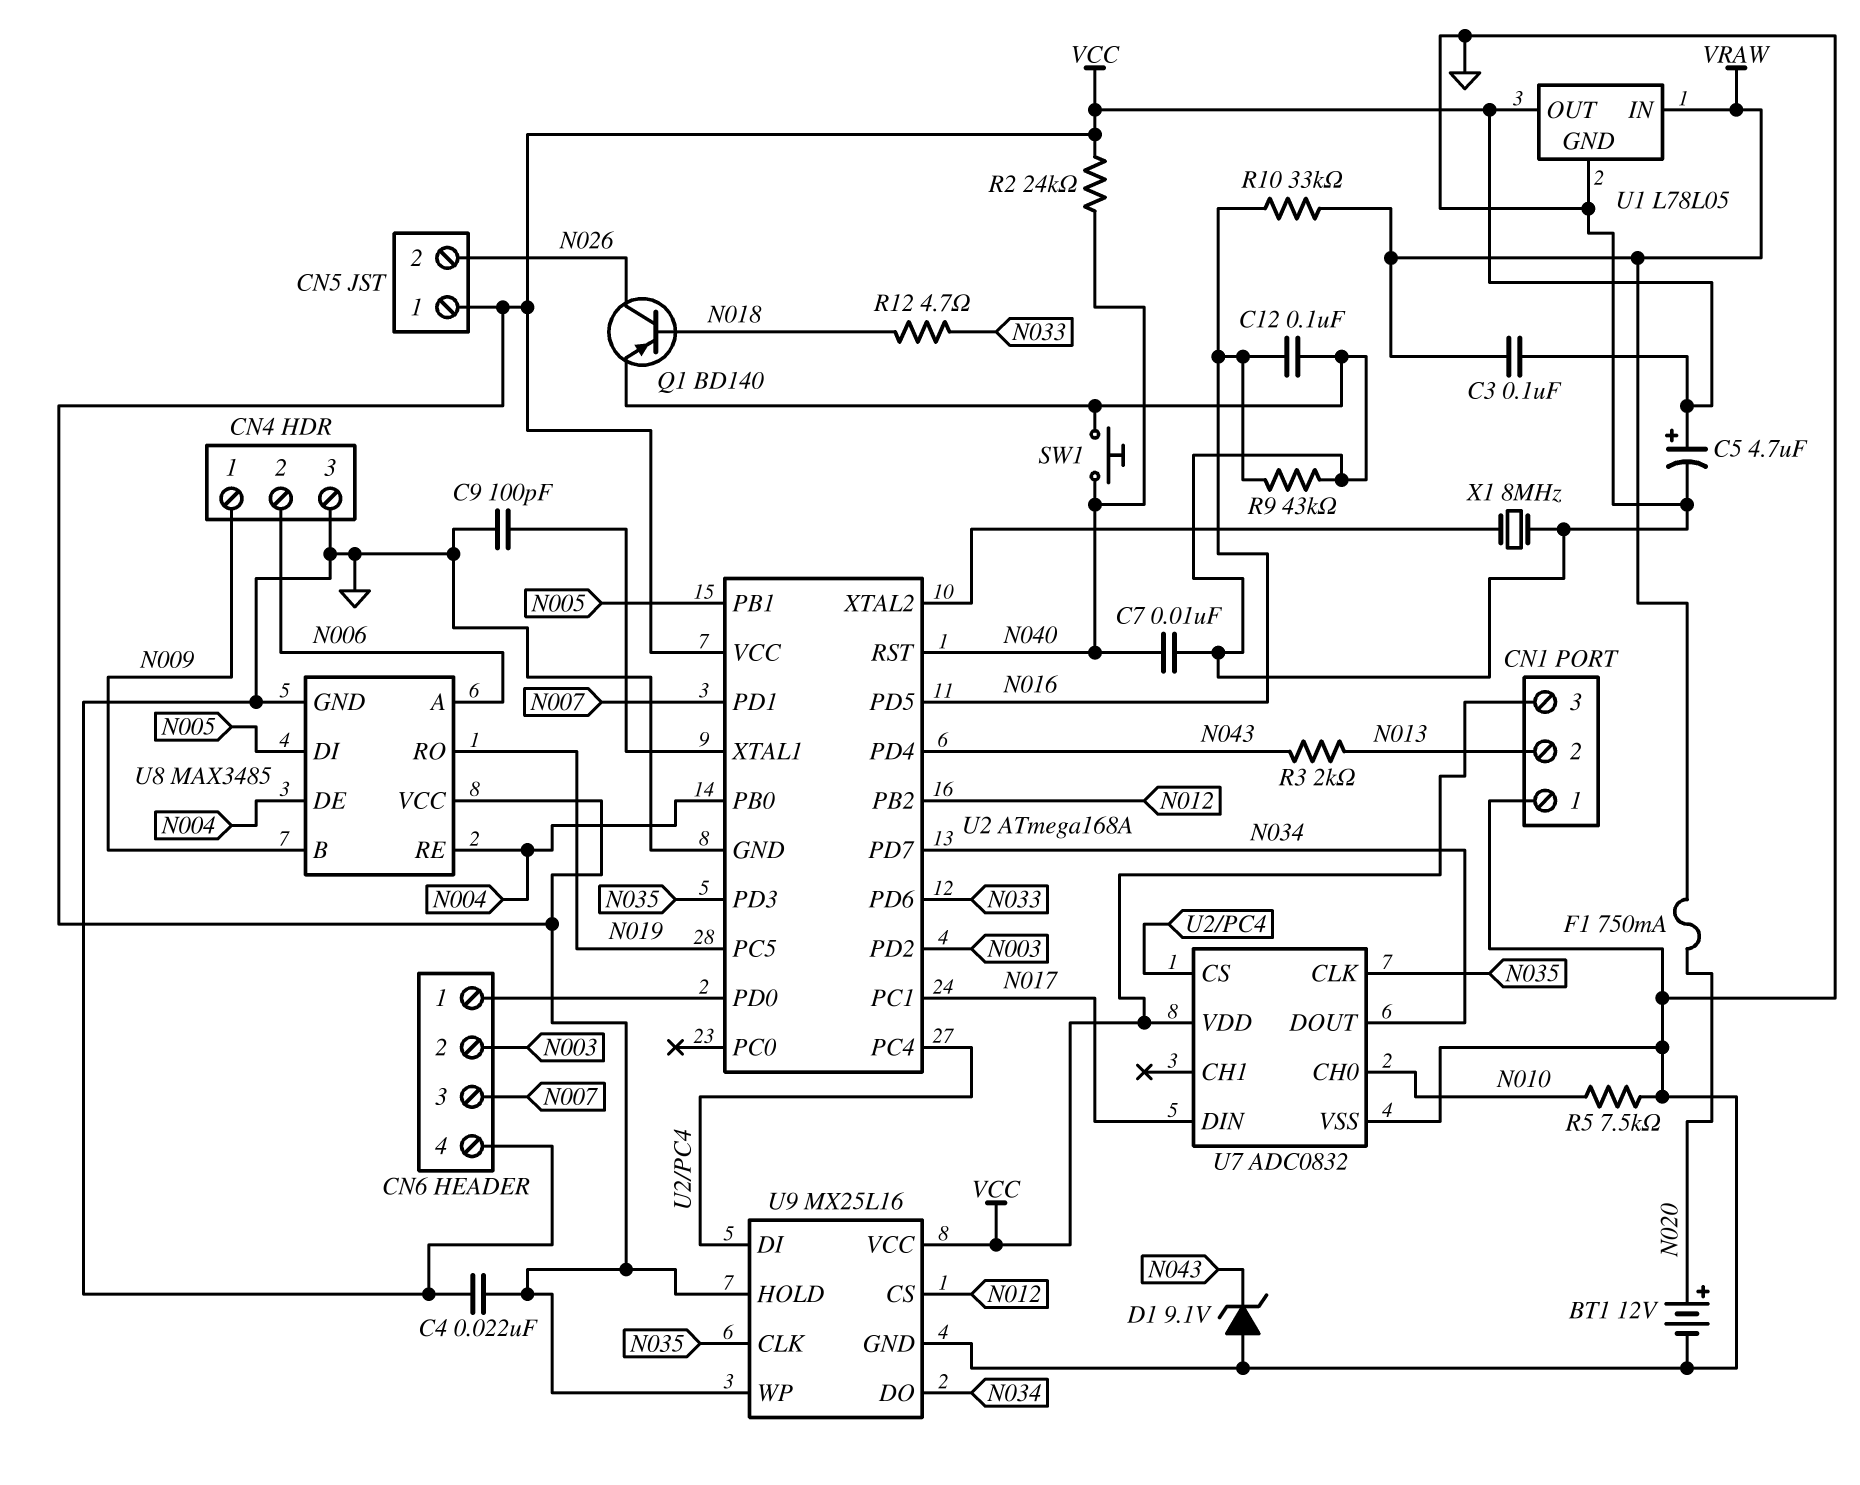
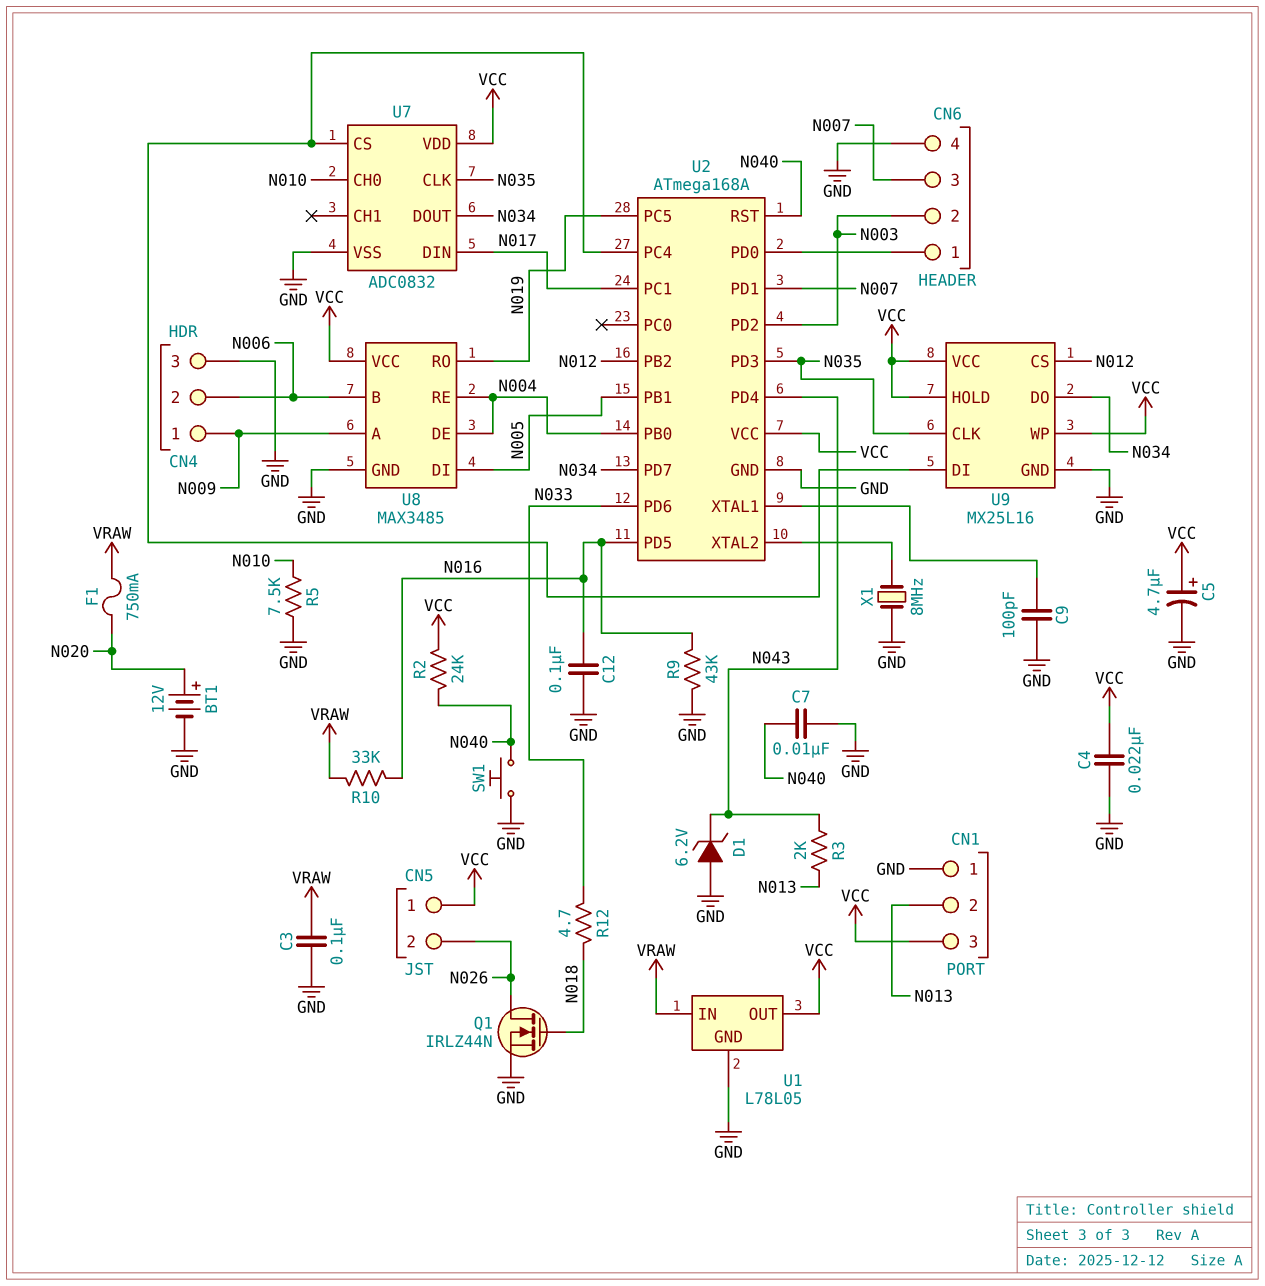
C3: 100nF (VCC, VRAW) -> 100nF (GND, VRAW)
D1: zener 9.1V (A GND, K N043) -> zener 6.2V (A GND, K N043)
Q1: PNP BD140 (B N018, C N026, E GND) -> NMOS IRLZ44N (G N018, D N026, S GND)
U8 pin A: N006 -> N009
U8 pin B: N009 -> N006

